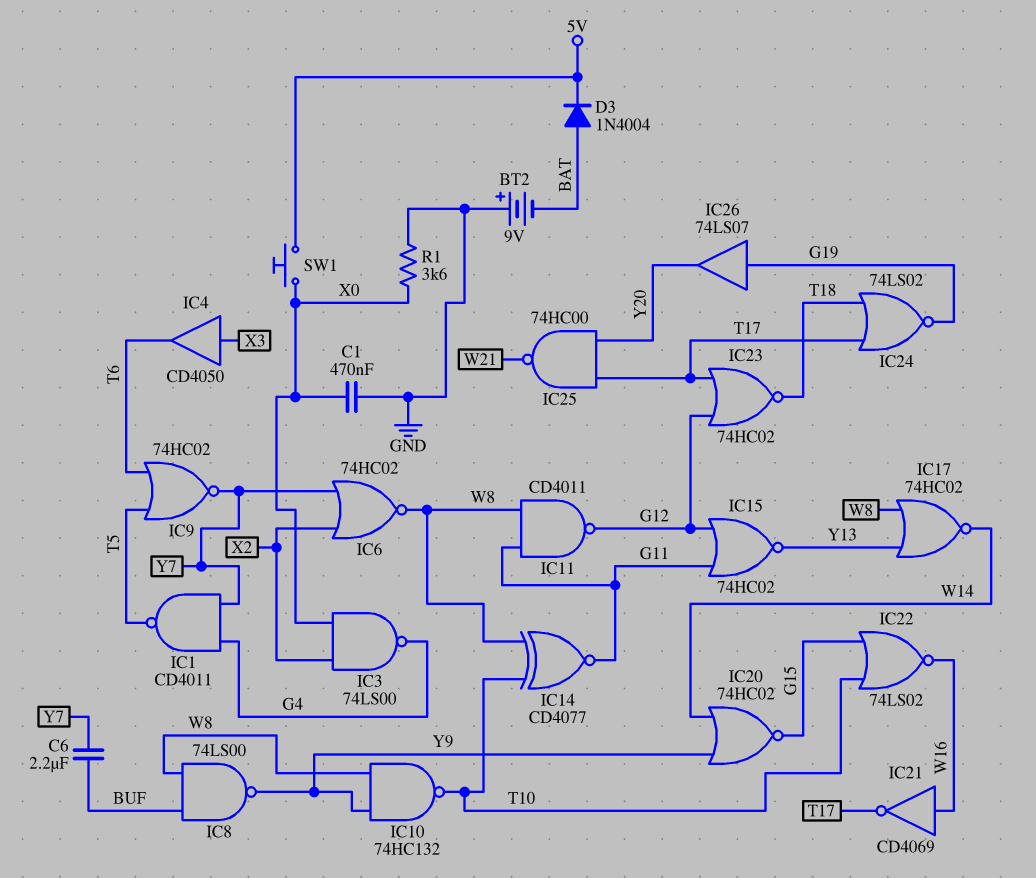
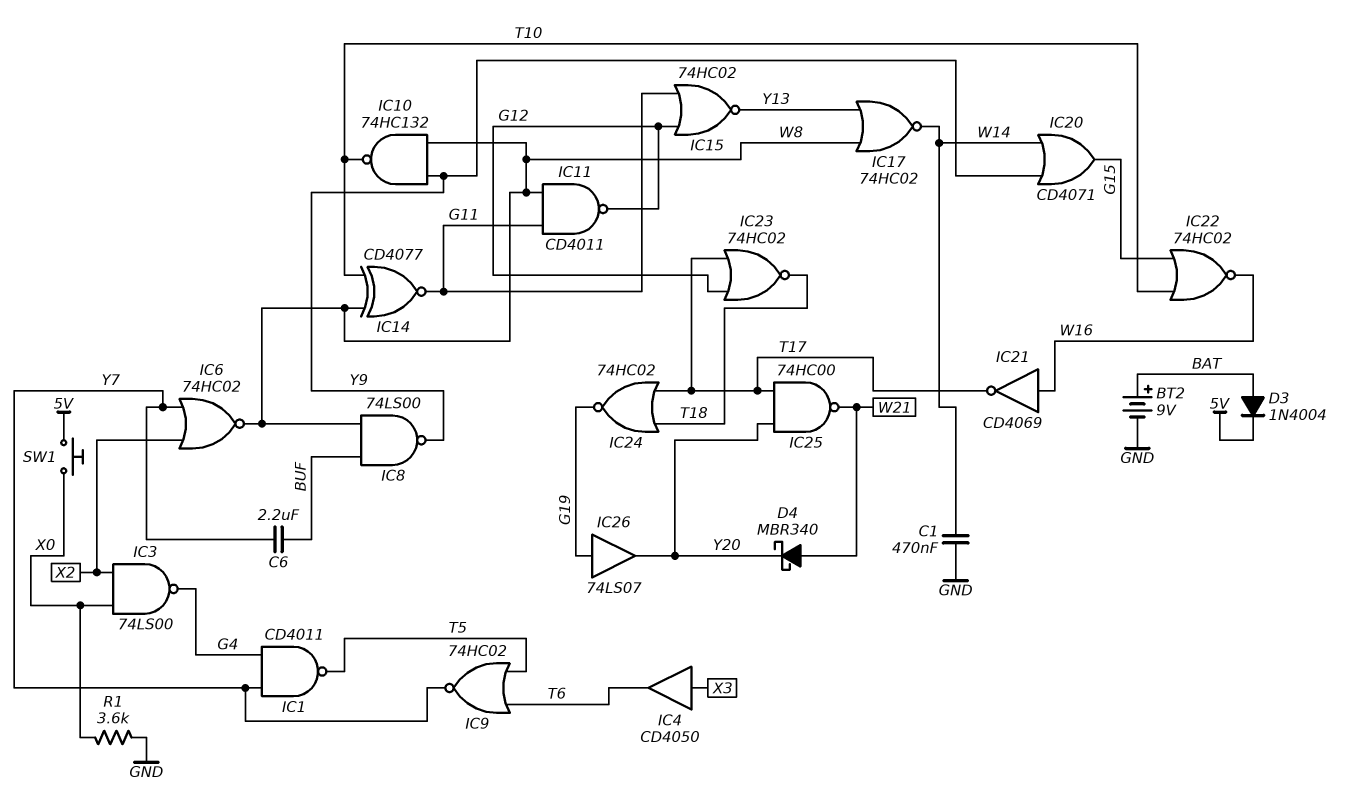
BT2: 9V (plus GND, minus BAT) -> 9V (plus BAT, minus GND)
C1: 470nF (GND, X0) -> 470nF (GND, W14)
D4: none -> schottky MBR340 (A W21, K Y20)
IC20: NOR 74HC02 (in W14, in Y9, out G15) -> OR CD4071 (in W14, in Y9, out G15)
IC22: NOR 74LS02 (in G15, in T10, out W16) -> NOR 74HC02 (in G15, in T10, out W16)
IC24: NOR 74LS02 (in T17, in T18, out G19) -> NOR 74HC02 (in T17, in T18, out G19)

